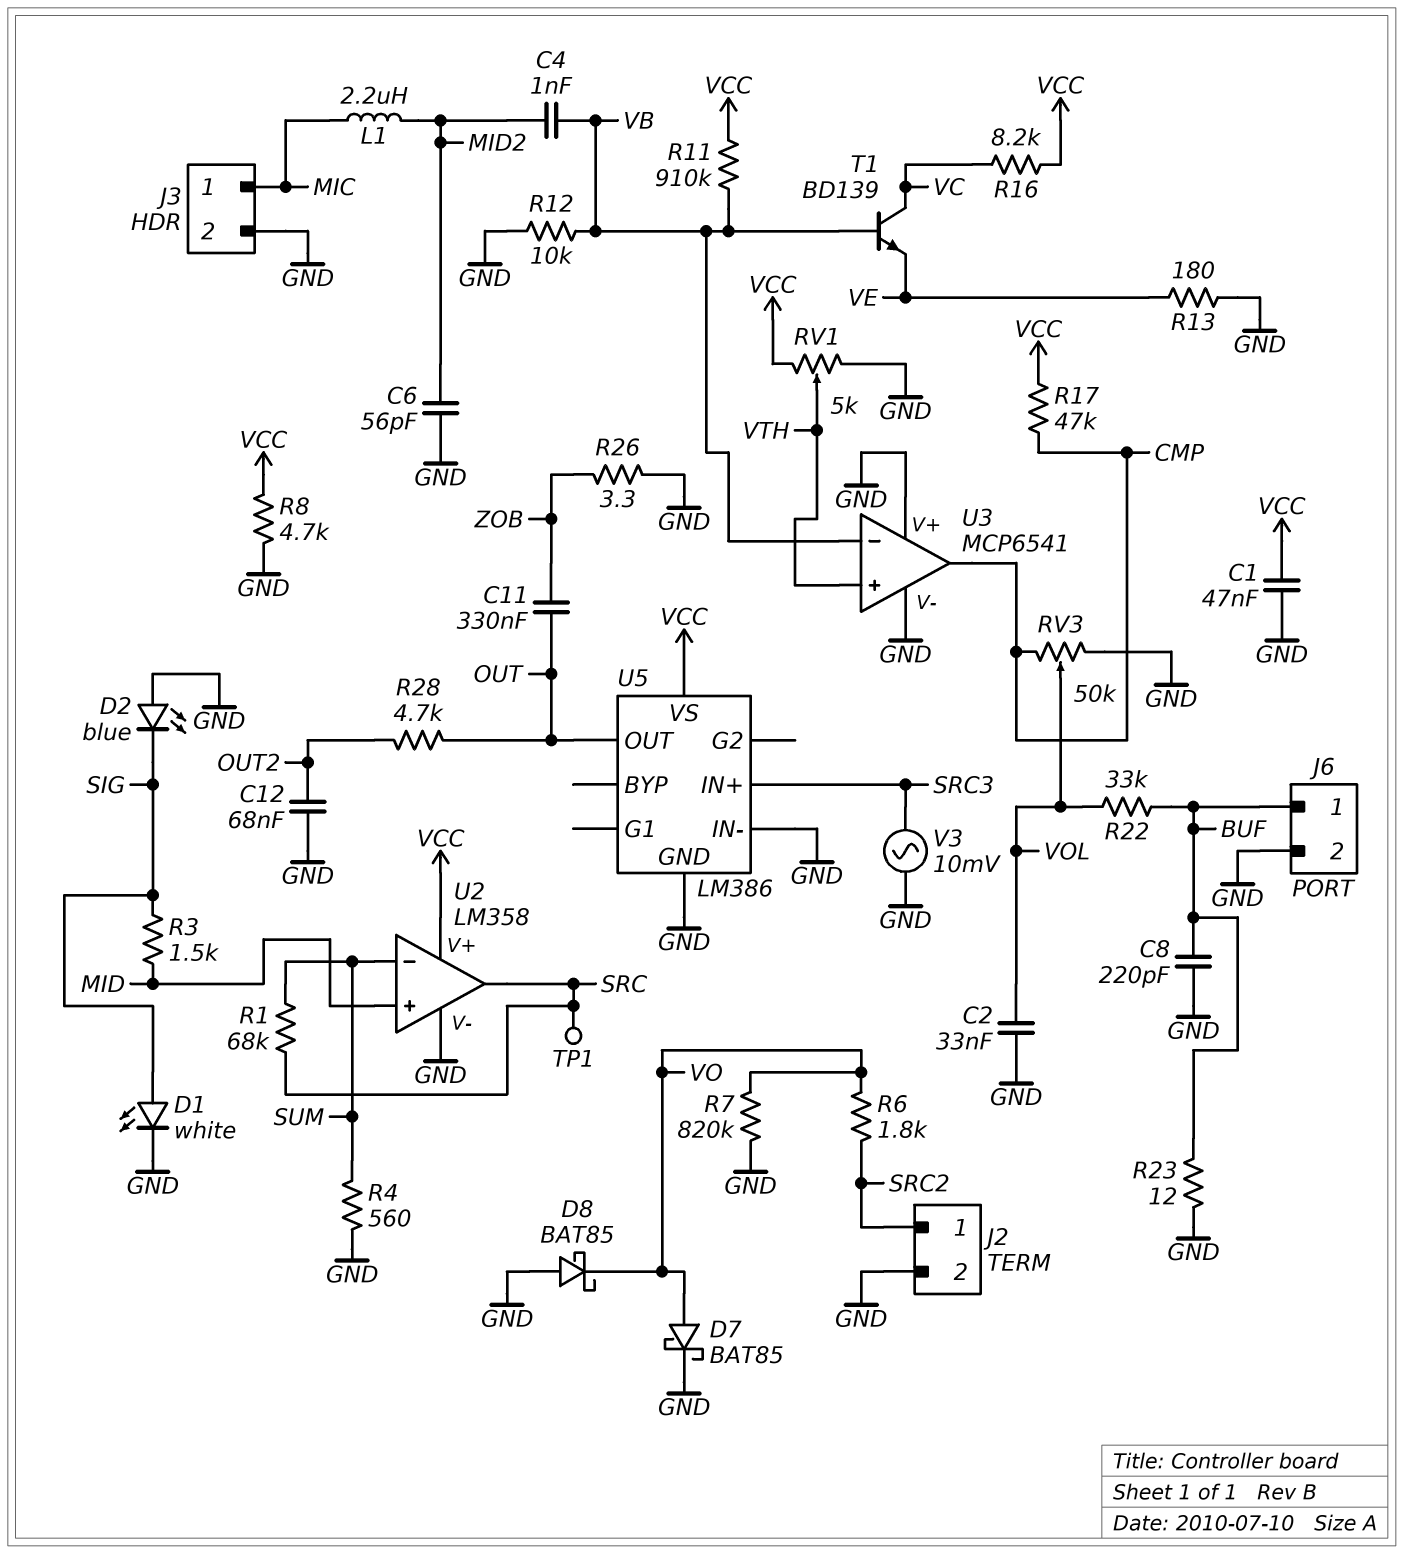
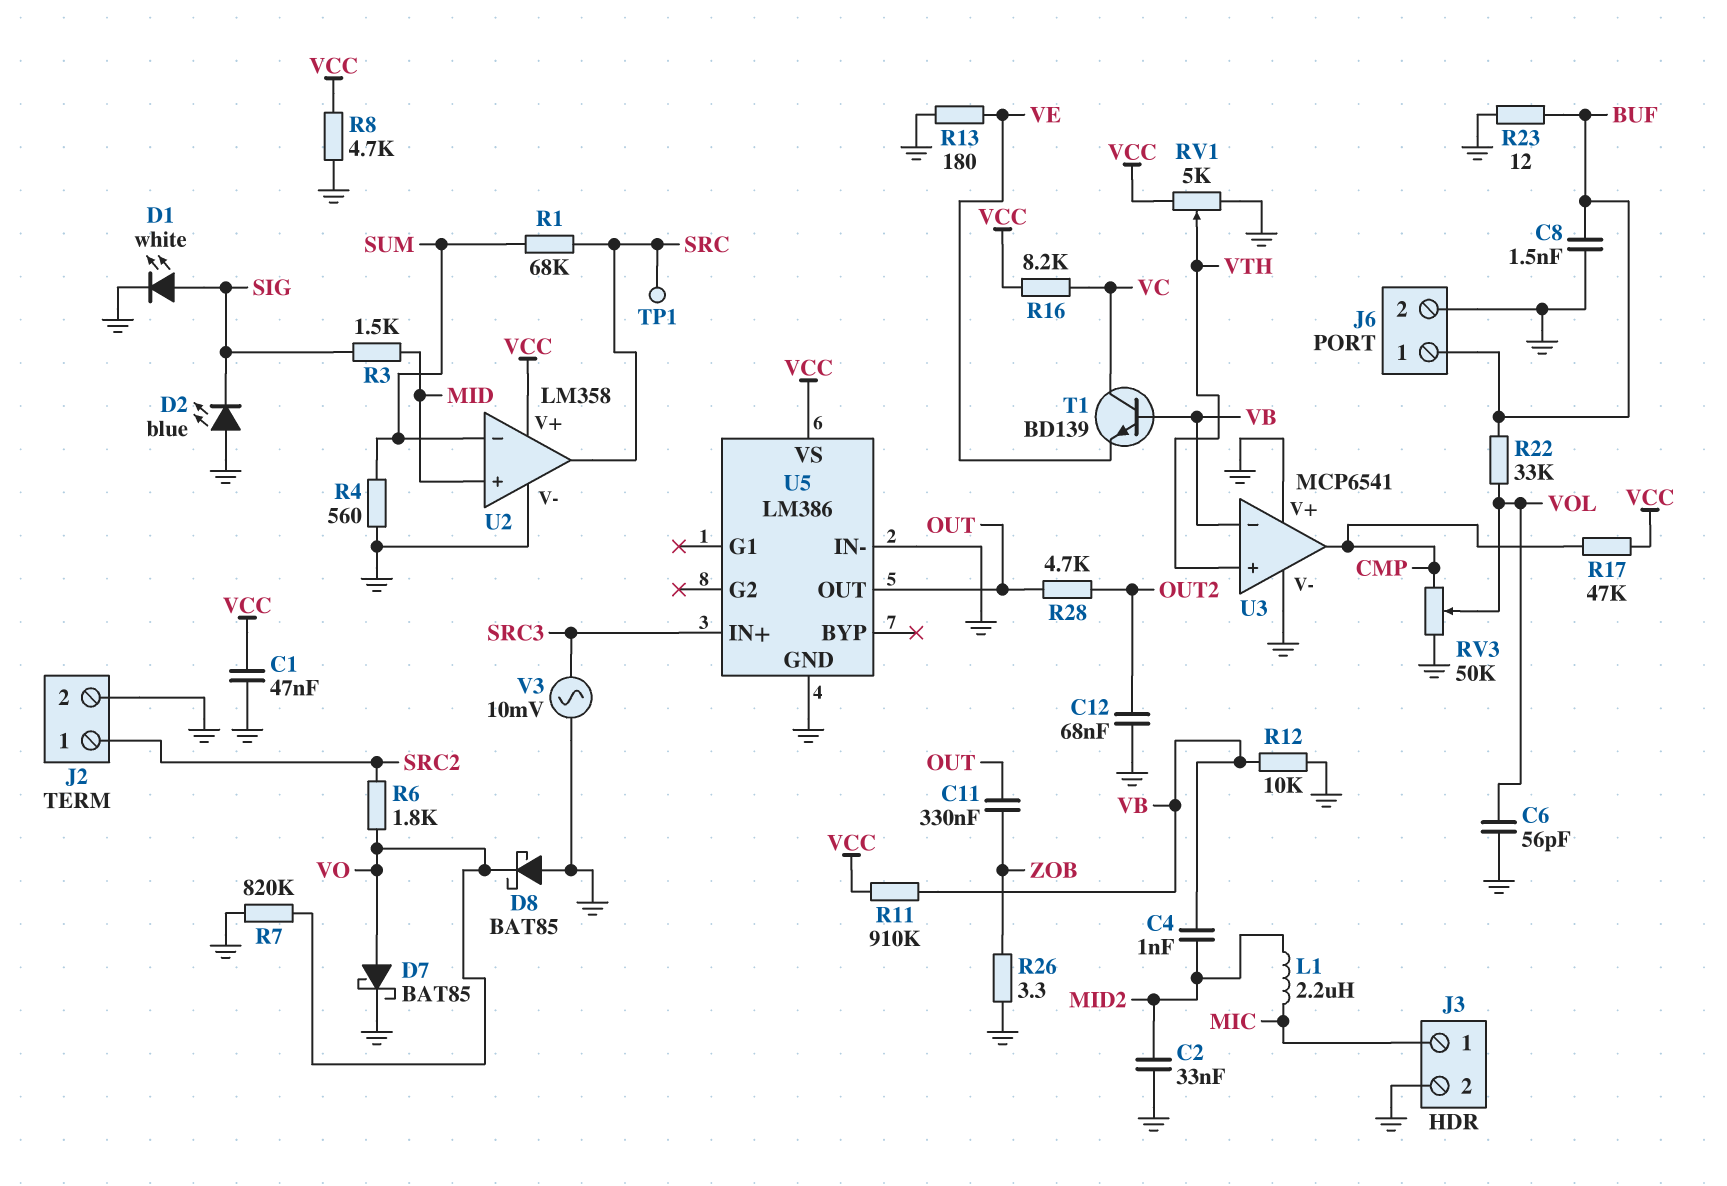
C2: 33nF (GND, VOL) -> 33nF (GND, MID2)
C6: 56pF (GND, MID2) -> 56pF (GND, VOL)
C8: 220pF (BUF, GND) -> 1.5nF (BUF, GND)

